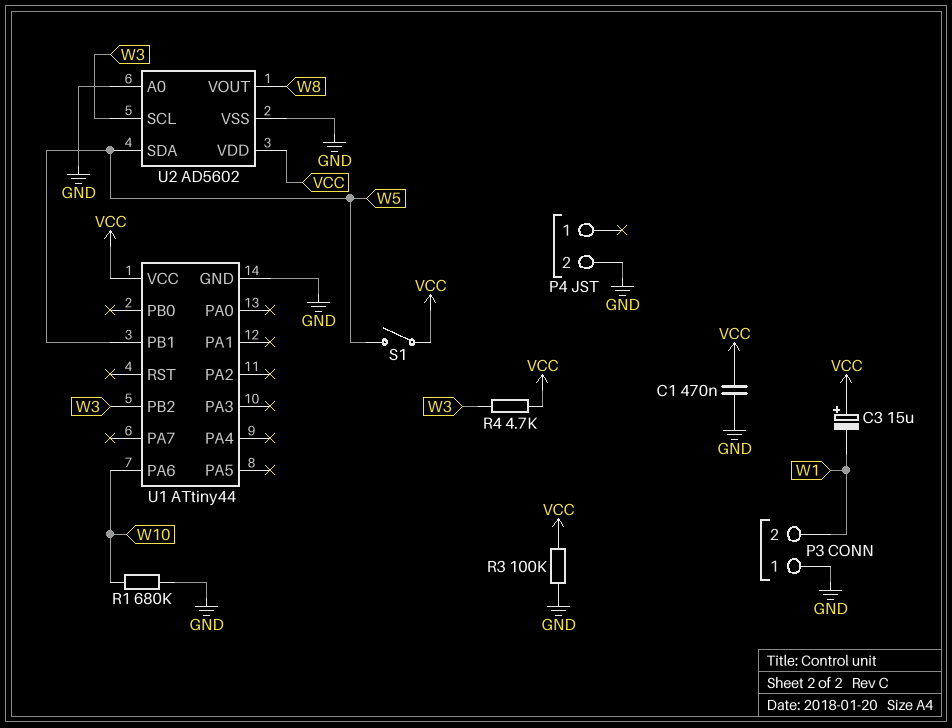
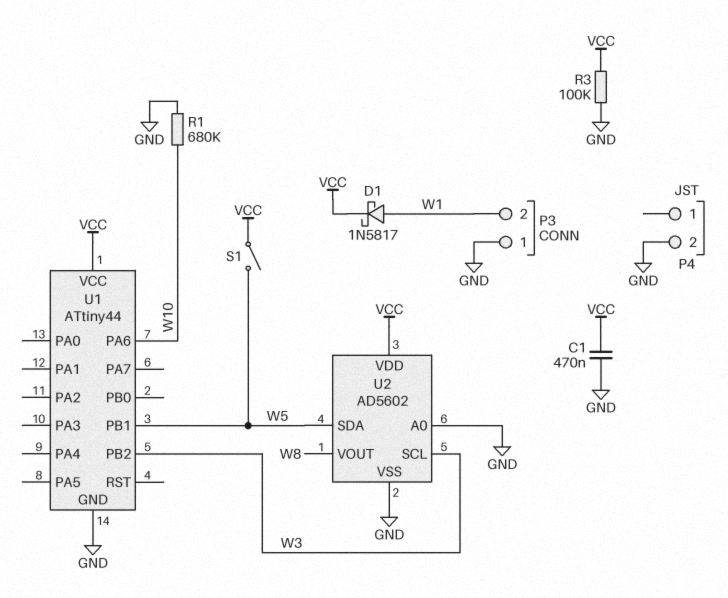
C3: 15uF (plus VCC, minus W1) -> none
D1: none -> schottky 1N5817 (A W1, K VCC)
R4: 4.7k (VCC, W3) -> none

